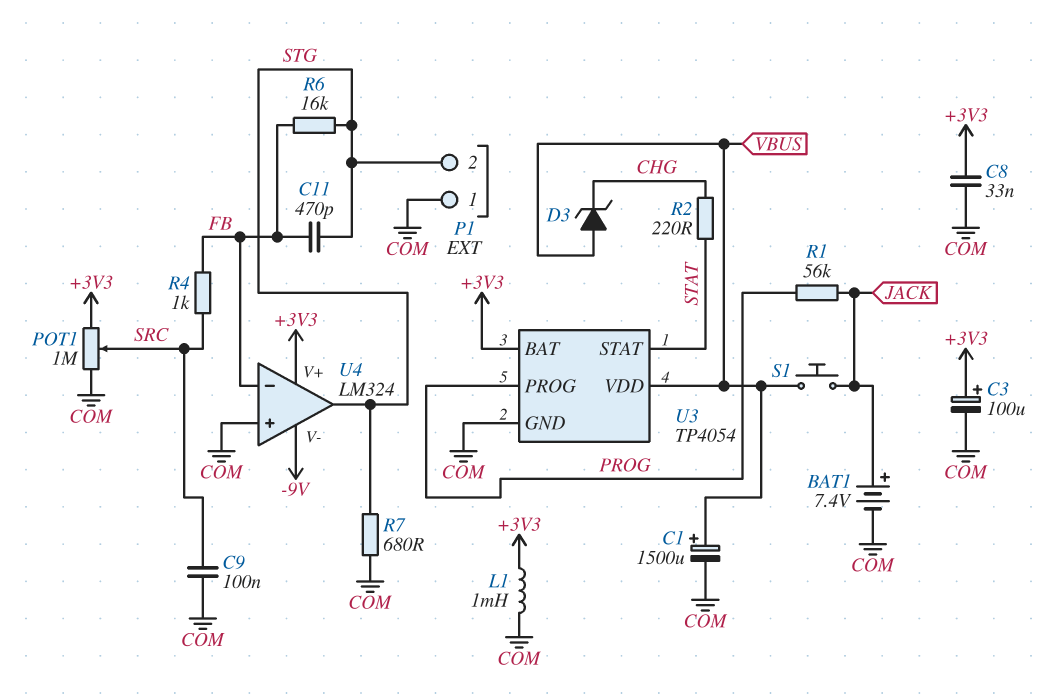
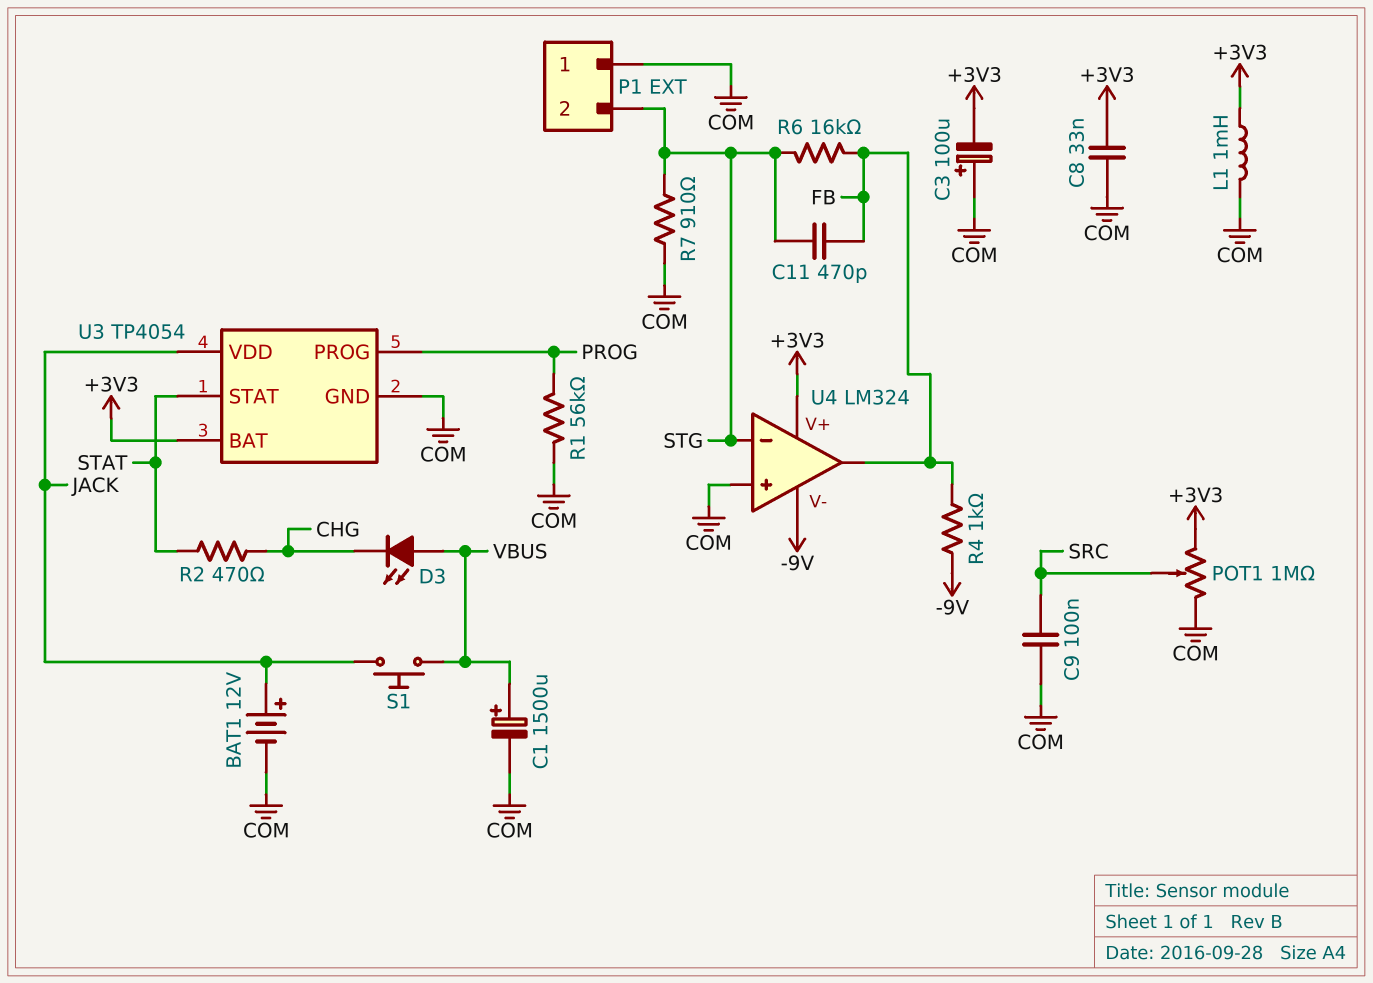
BAT1: 7.4V (plus JACK, minus COM) -> 12V (plus JACK, minus COM)
C3: 100uF (plus +3V3, minus COM) -> 100uF (plus COM, minus +3V3)
D3: zener (A VBUS, K CHG) -> LED (A VBUS, K CHG)
R1: 56k (JACK, PROG) -> 56k (COM, PROG)
R2: 220 (CHG, STAT) -> 470 (CHG, STAT)
R4: 1k (FB, SRC) -> 1k (-9V, FB)
R7: 680 (COM, STG) -> 910 (COM, STG)
U3 pin VDD: VBUS -> JACK
U4 pin in-: FB -> STG
U4 pin out: STG -> FB

